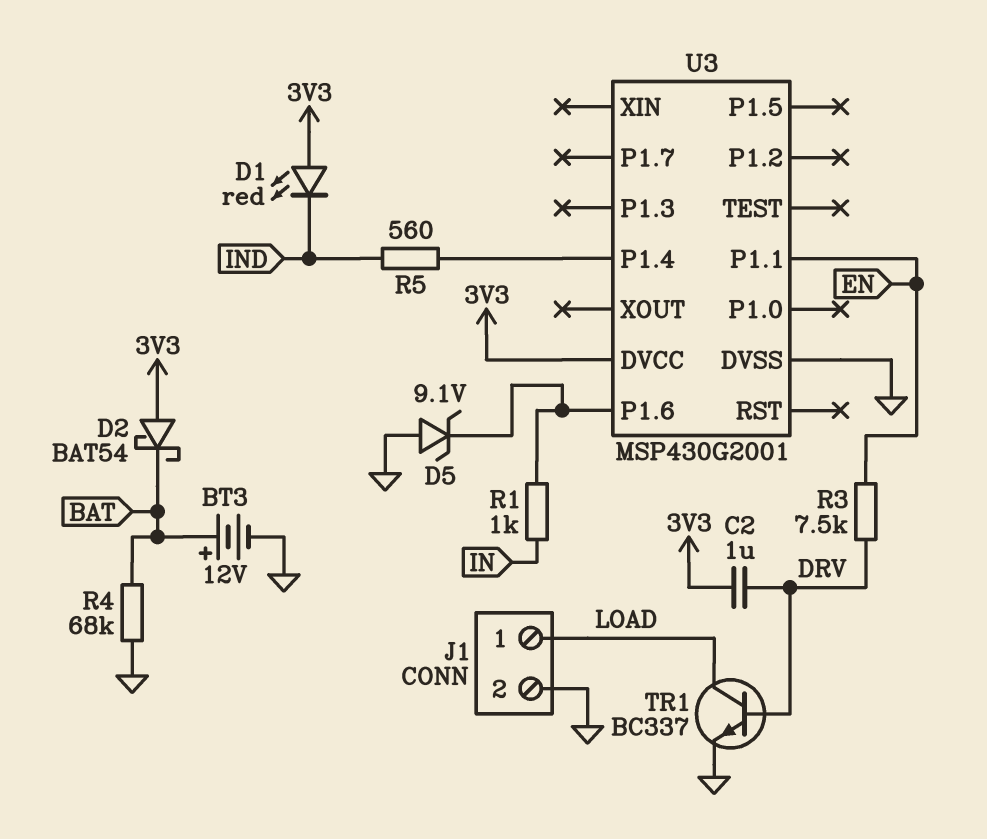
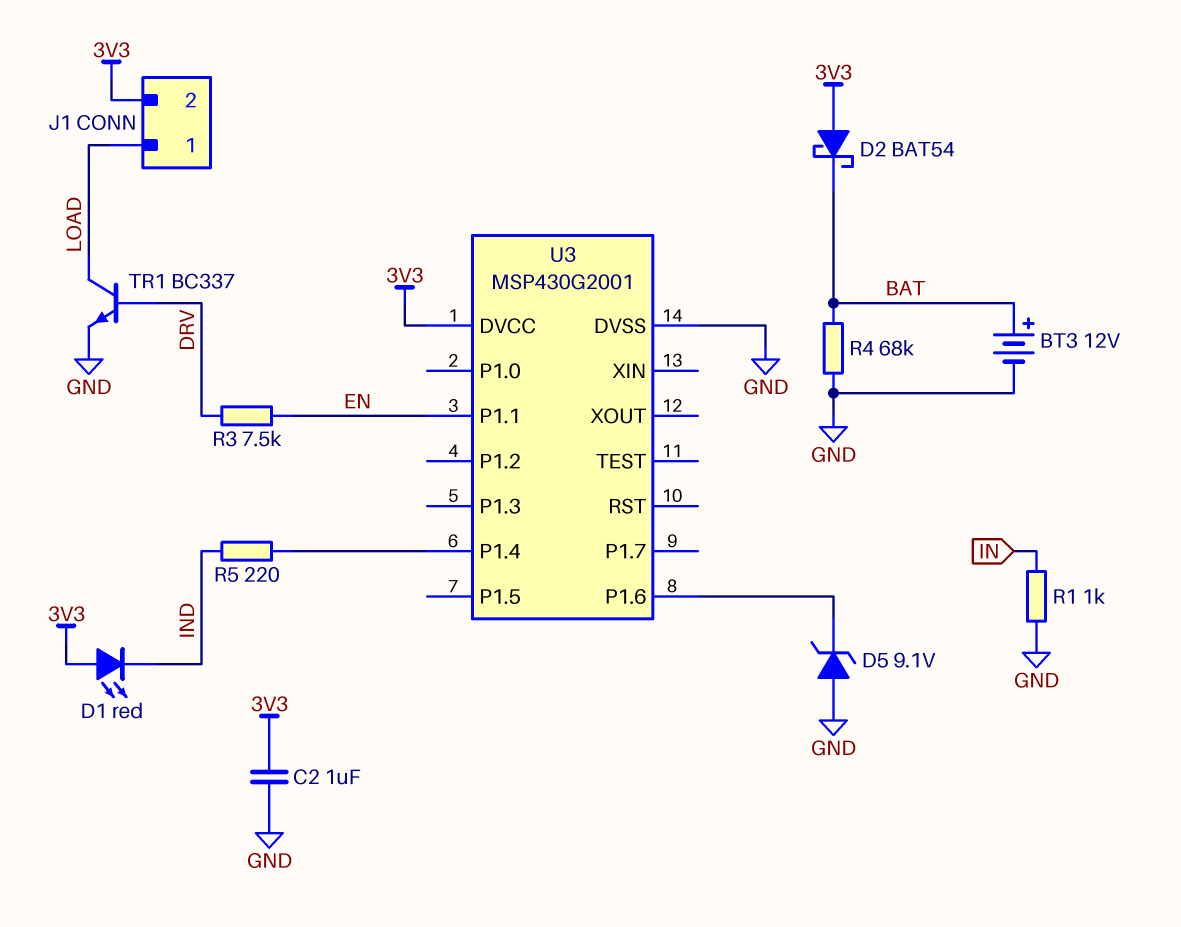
C2: 1uF (3V3, DRV) -> 1uF (3V3, GND)
J1 pin 2: GND -> 3V3
R1: 1k (IN, U3/P1.6) -> 1k (GND, IN)
R5: 560 (IND, U3/P1.4) -> 220 (IND, U3/P1.4)

